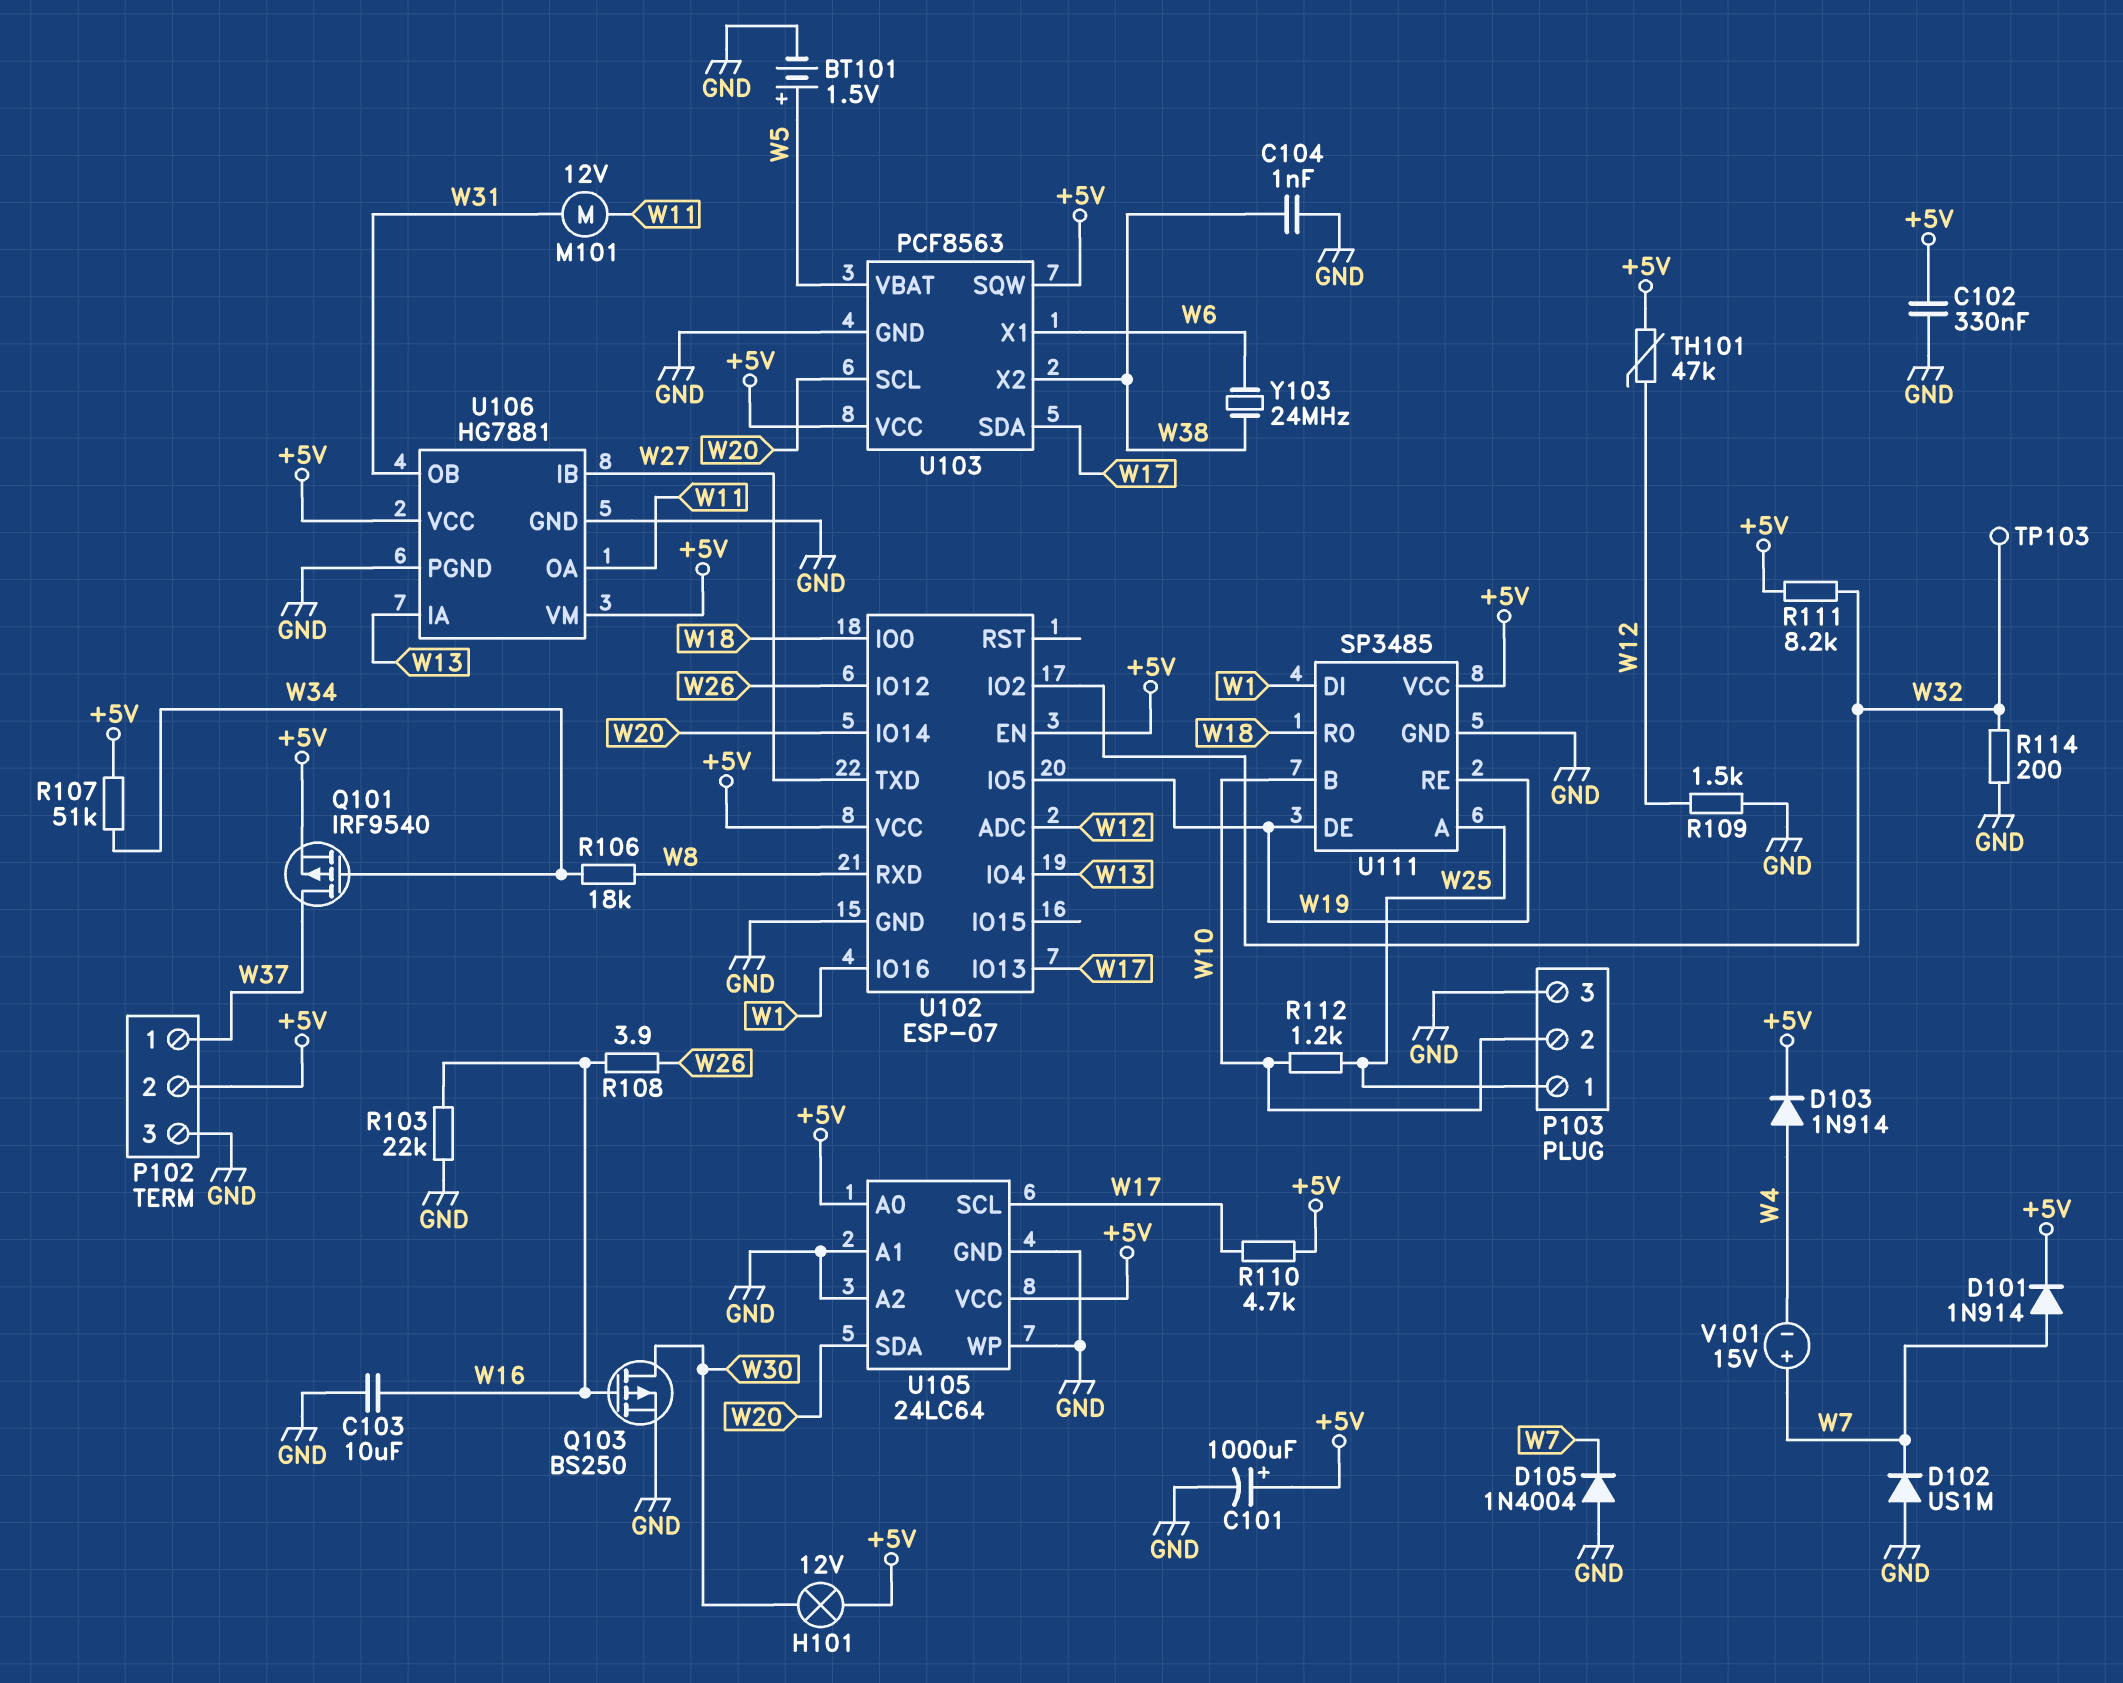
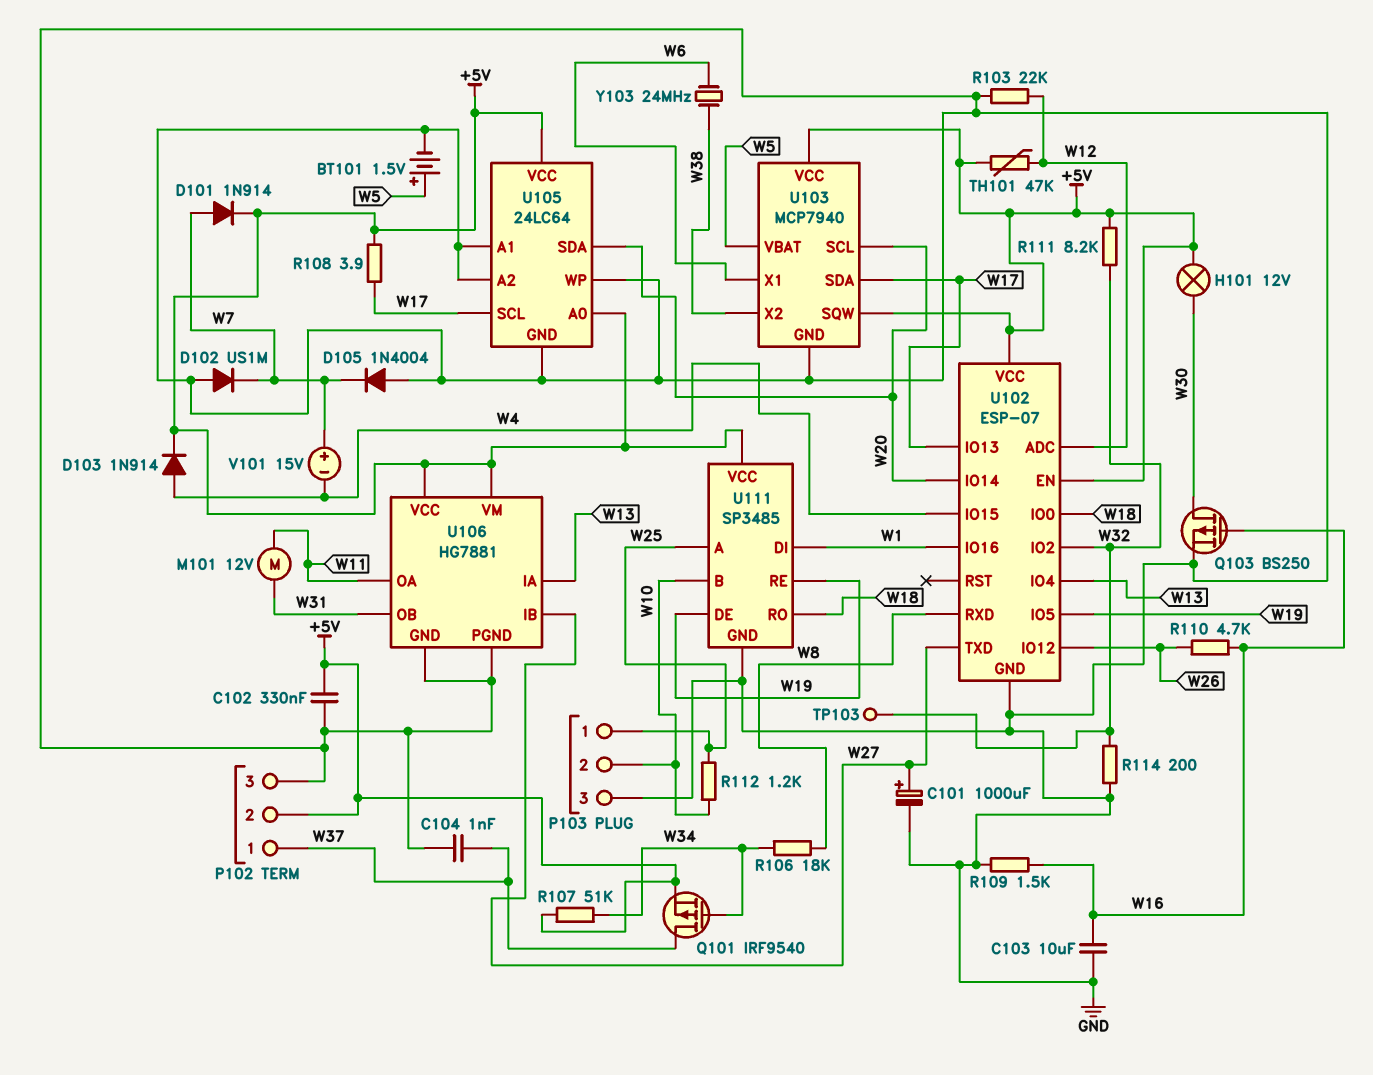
C101: 1000uF (plus +5V, minus GND) -> 1000uF (plus W27, minus GND)
C104: 1nF (GND, W38) -> 1nF (GND, W37)
R103: 22k (GND, W16) -> 22k (GND, W12)
R108: 3.9 (W16, W26) -> 3.9 (+5V, W17)
R109: 1.5k (GND, W12) -> 1.5k (GND, W16)
R110: 4.7k (+5V, W17) -> 4.7k (W16, W26)
U102 pin IO15: none -> W4
U103: PCF8563 -> MCP7940

